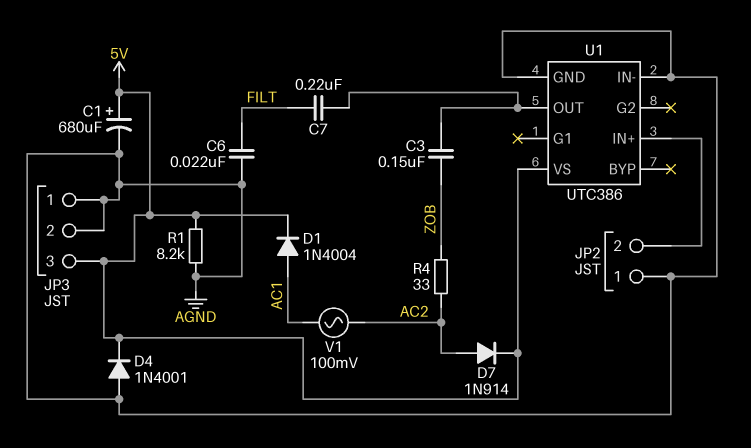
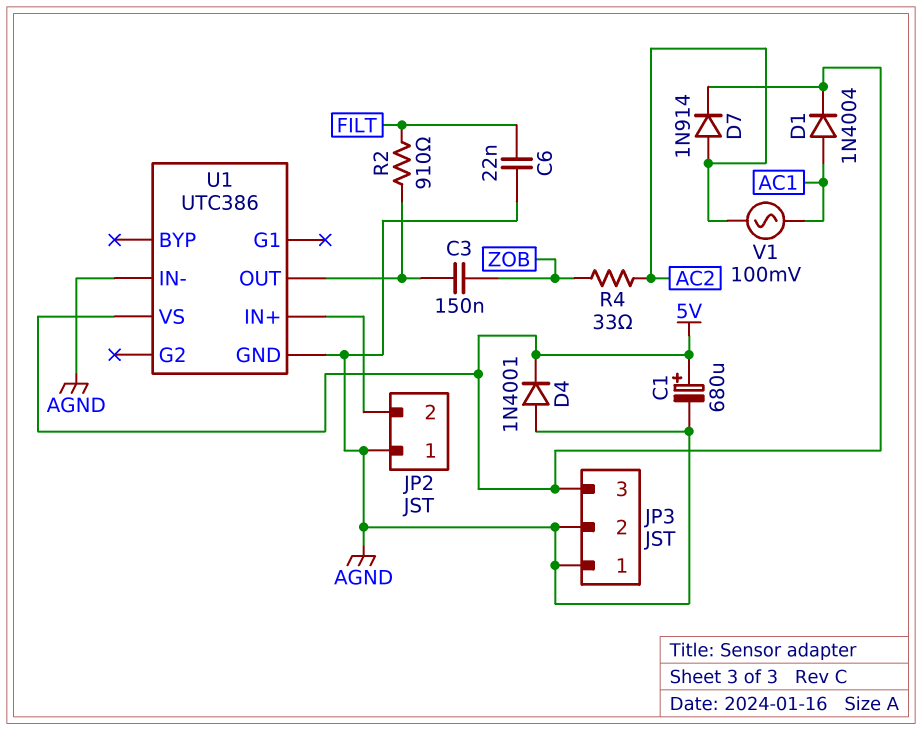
C7: 220nF (FILT, U1/OUT) -> none
R1: 8.2k (5V, AGND) -> none
R2: none -> 910 (FILT, U1/OUT)

